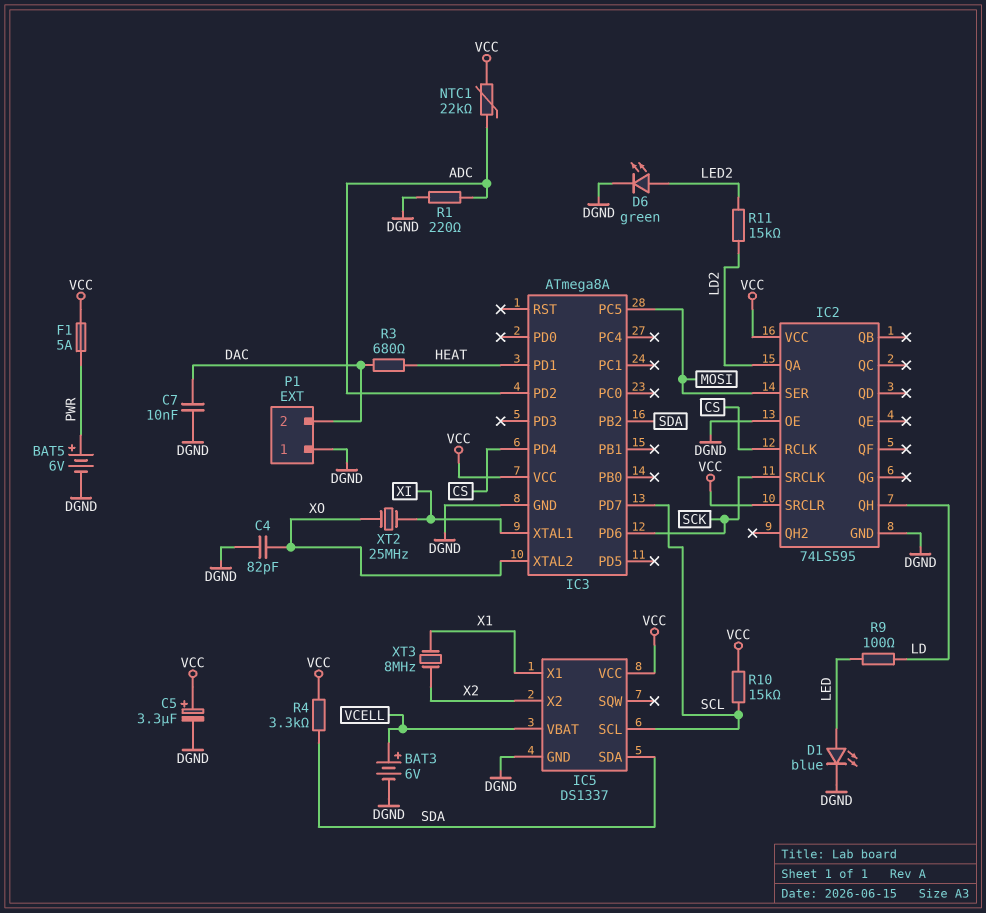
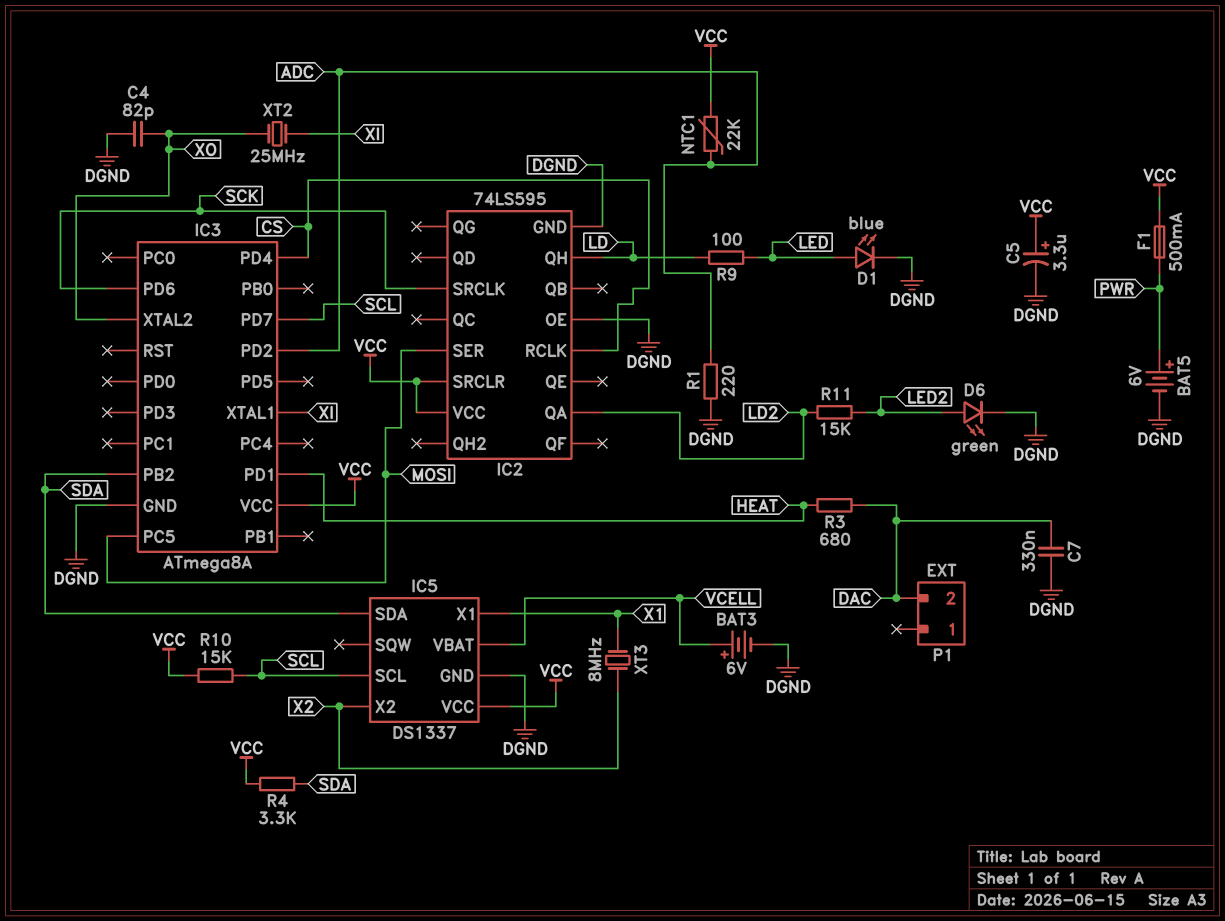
C7: 10nF (DAC, DGND) -> 330nF (DAC, DGND)
F1: 5A (PWR, VCC) -> 500mA (PWR, VCC)
P1 pin 1: DGND -> none

